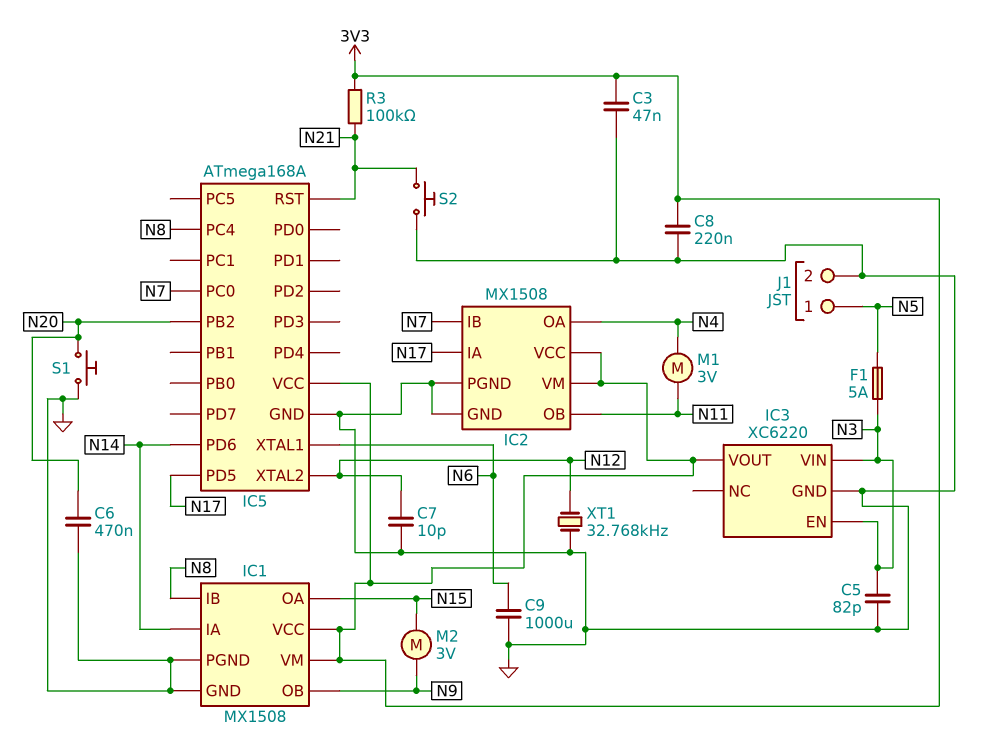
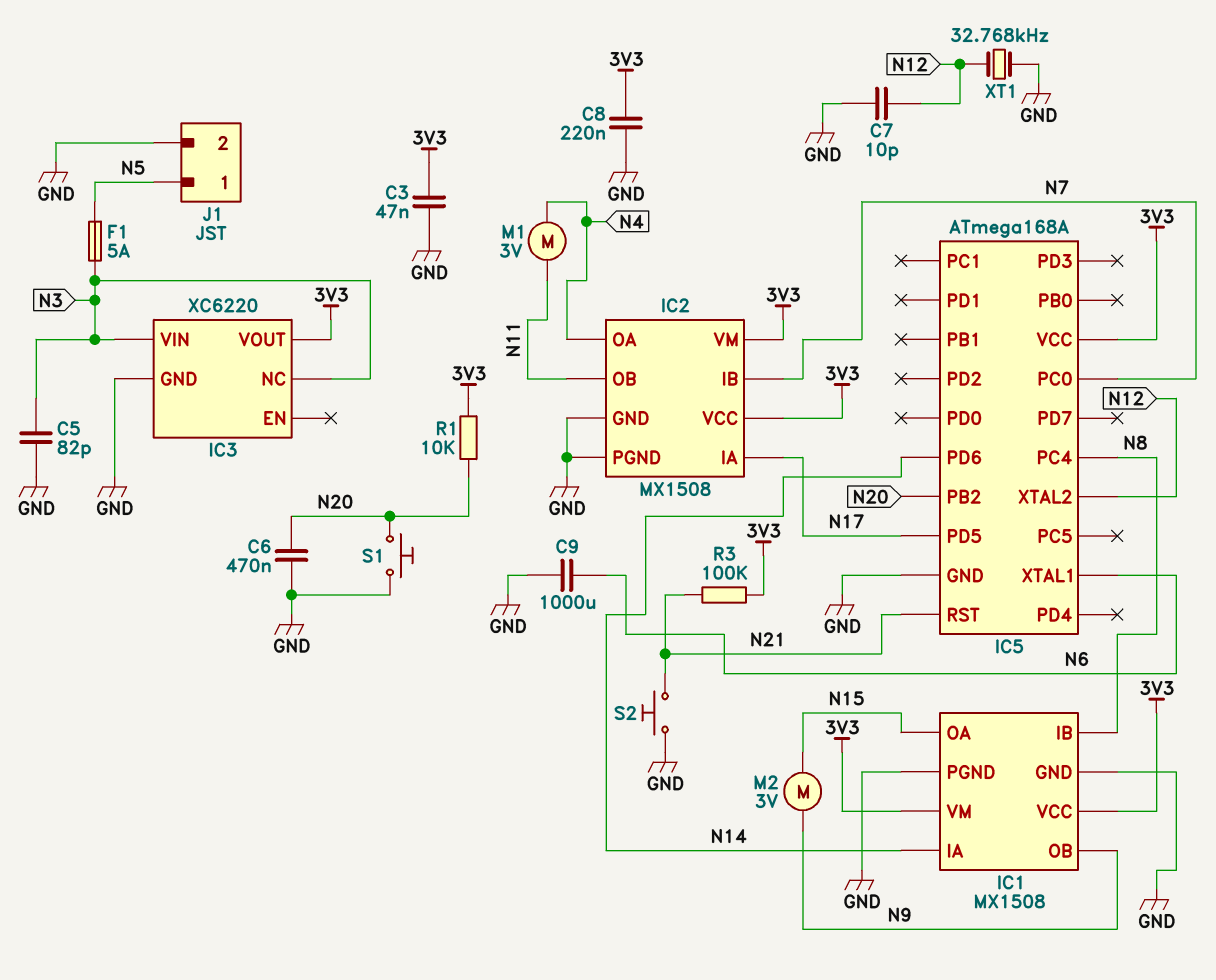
IC3 pin EN: N3 -> none
IC3 pin NC: none -> N3
R1: none -> 10k (3V3, N20)

